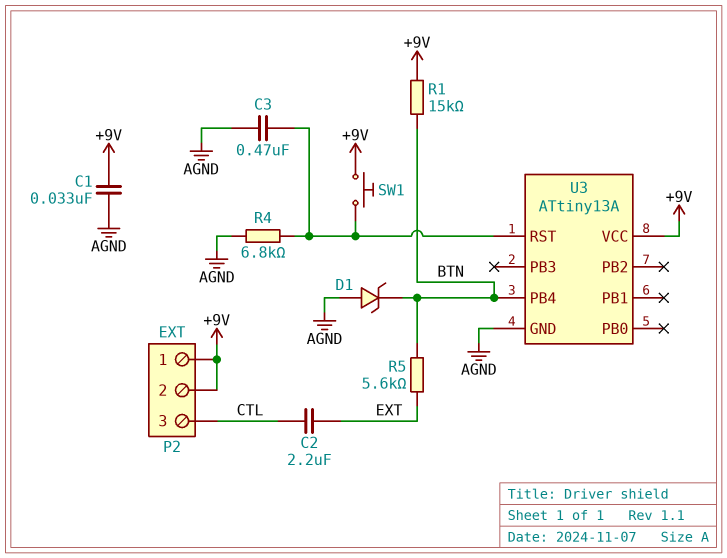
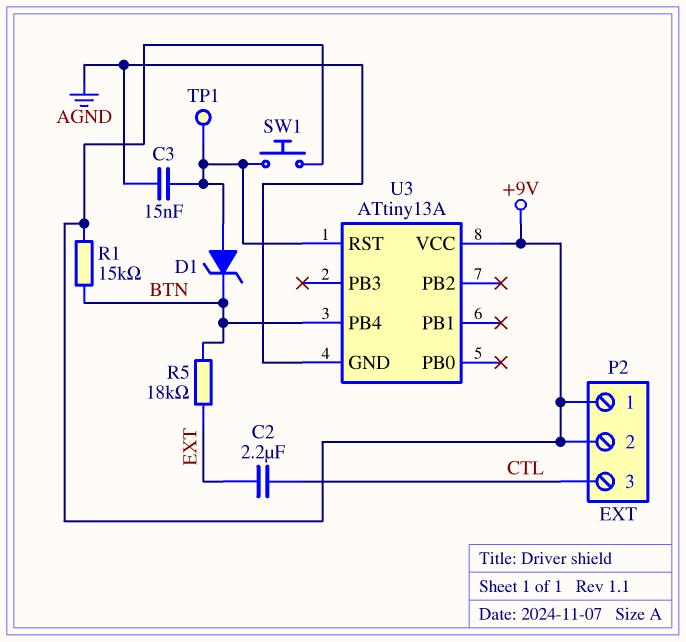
C1: 33nF (+9V, AGND) -> none
C3: 470nF (AGND, U3/RST) -> 15nF (AGND, U3/RST)
D1: zener (A AGND, K BTN) -> zener (A U3/RST, K BTN)
R4: 6.8k (AGND, U3/RST) -> none
R5: 5.6k (BTN, EXT) -> 18k (BTN, EXT)
TP1: none -> test point (U3/RST)

